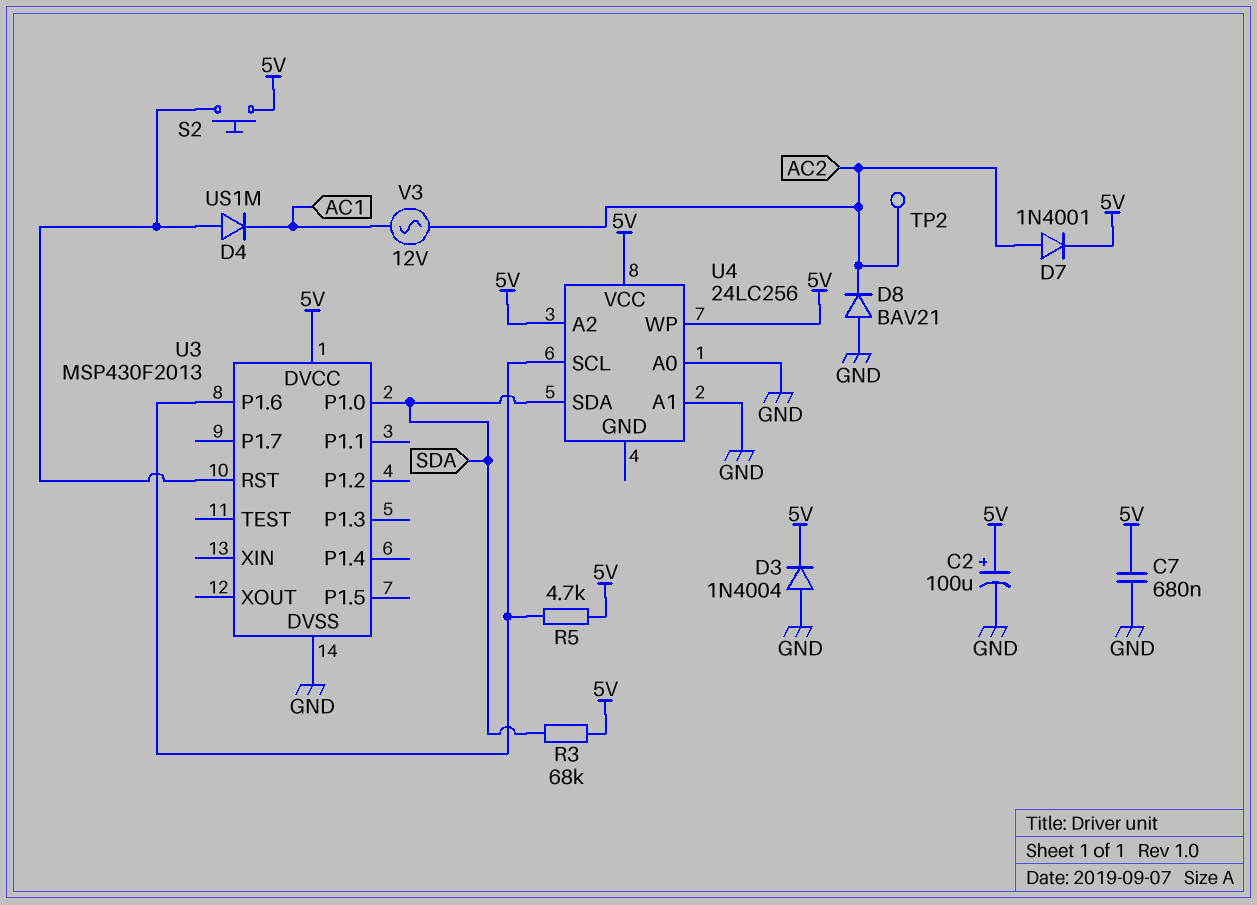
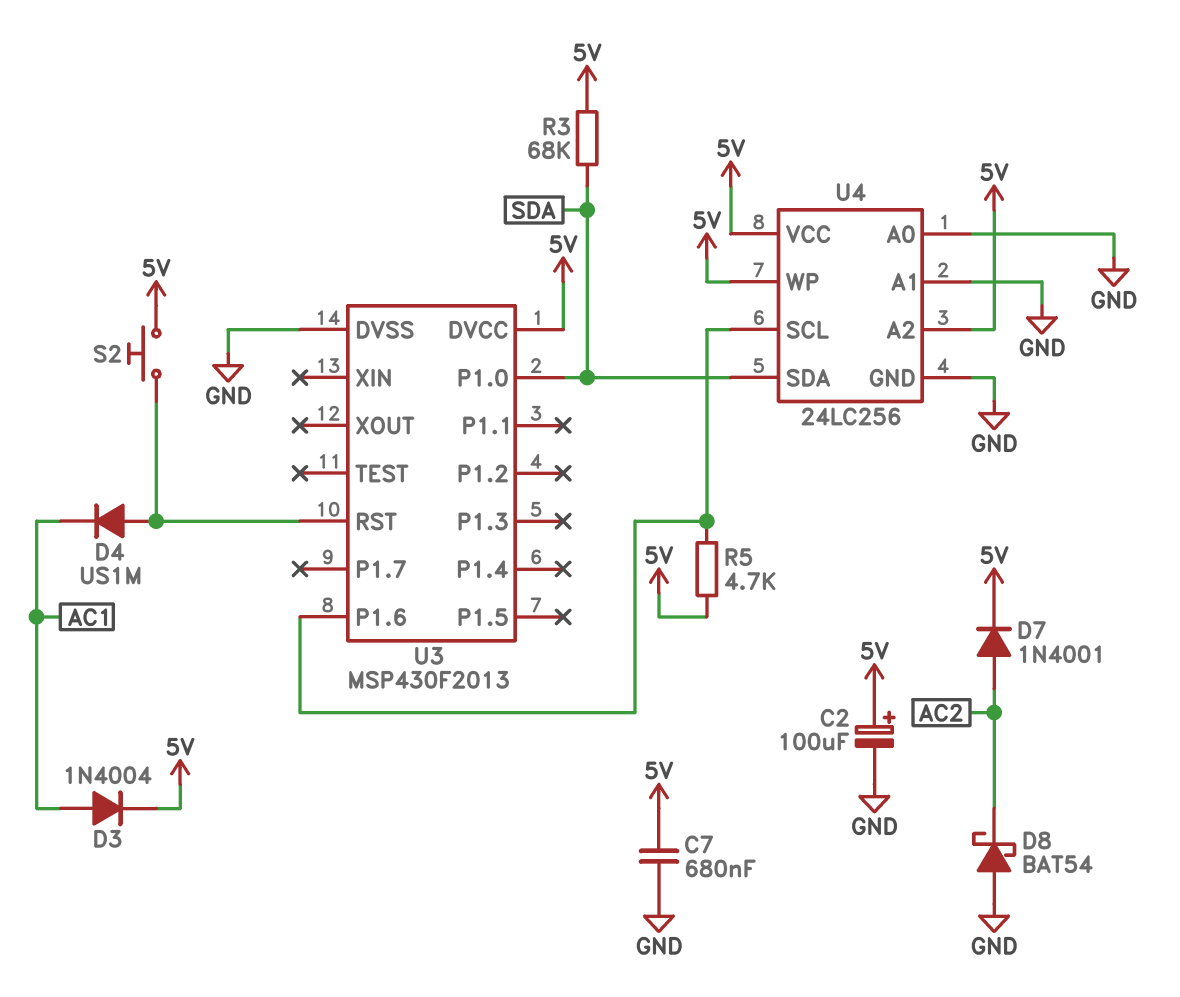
D3: diode 1N4004 (A GND, K 5V) -> diode 1N4004 (A AC1, K 5V)
D8: diode BAV21 (A GND, K AC2) -> schottky BAT54 (A GND, K AC2)
TP2: test point (AC2) -> none
U4 pin GND: none -> GND
V3: AC 12V (AC1, AC2) -> none

